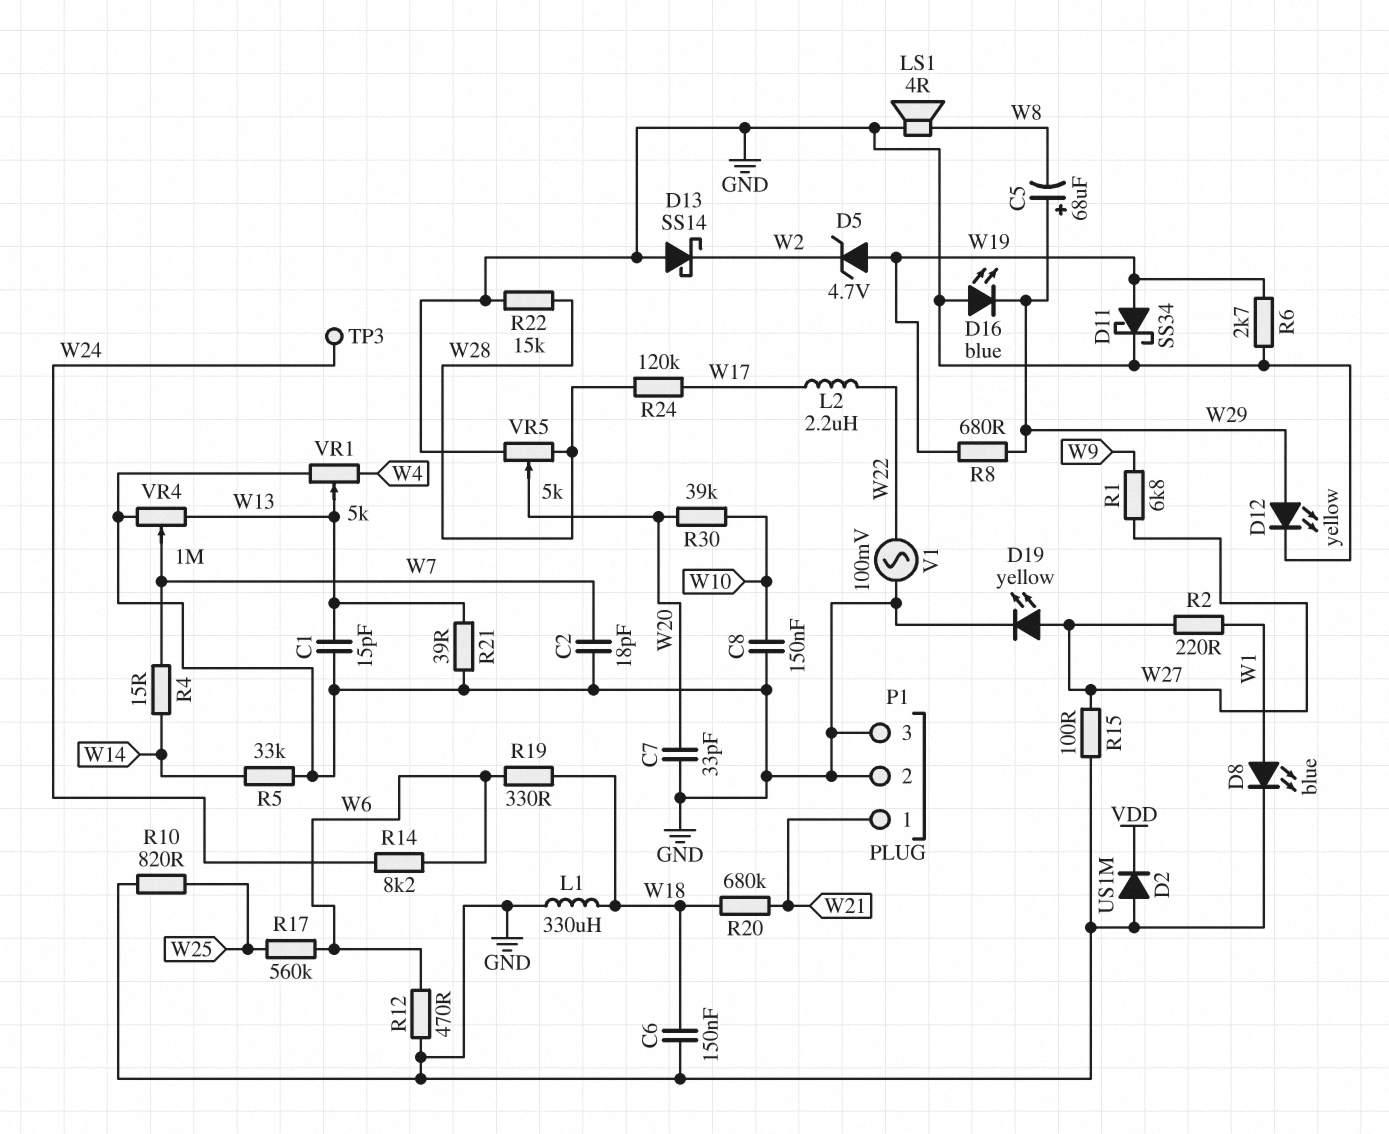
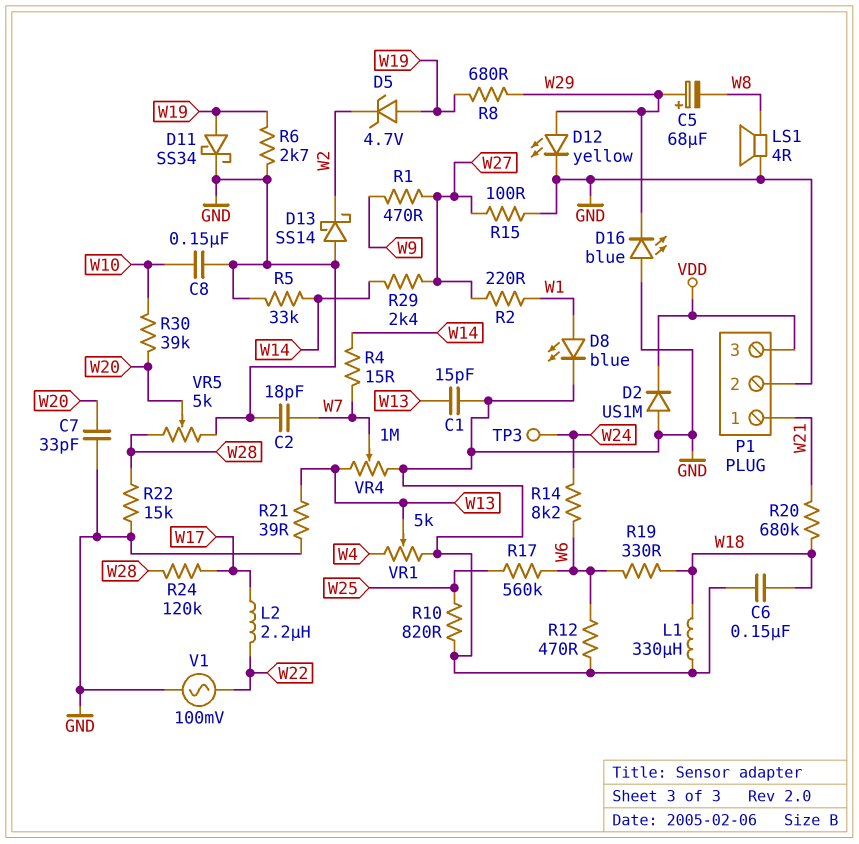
D19: LED yellow (A W27, K GND) -> none
P1 pin 3: GND -> VDD
R1: 6.8k (W9, W27) -> 470 (W9, W27)
R29: none -> 2.4k (W14, W27)

